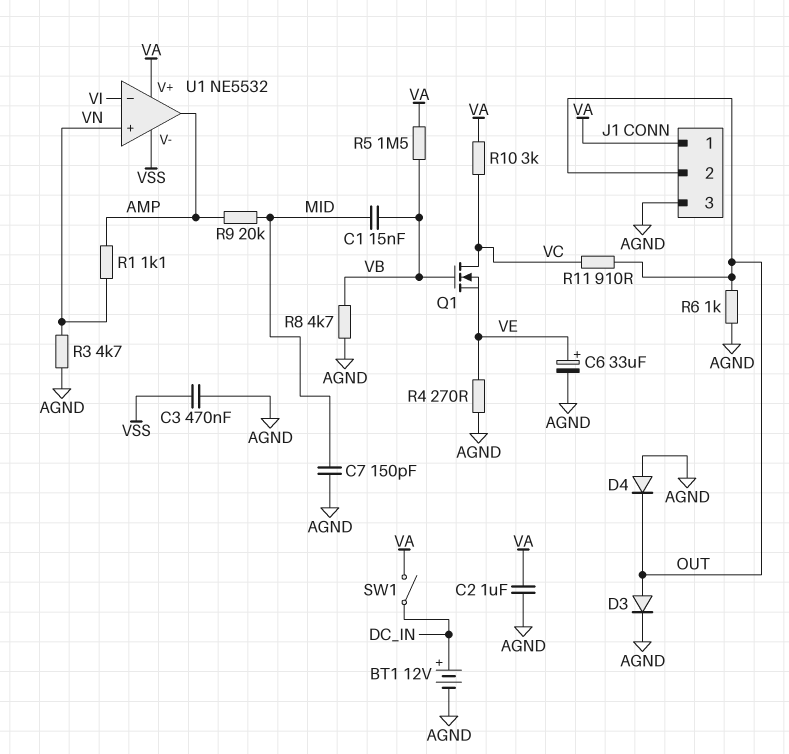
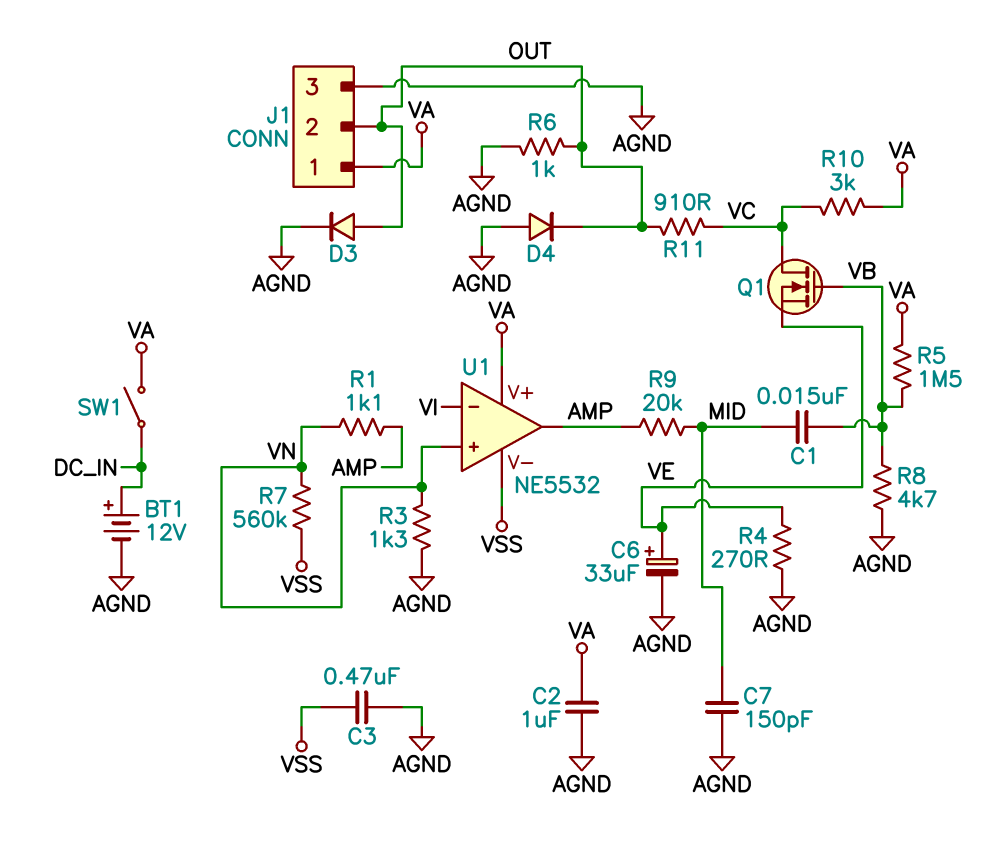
R3: 4.7k (AGND, VN) -> 1.3k (AGND, VN)
R7: none -> 560k (VN, VSS)

